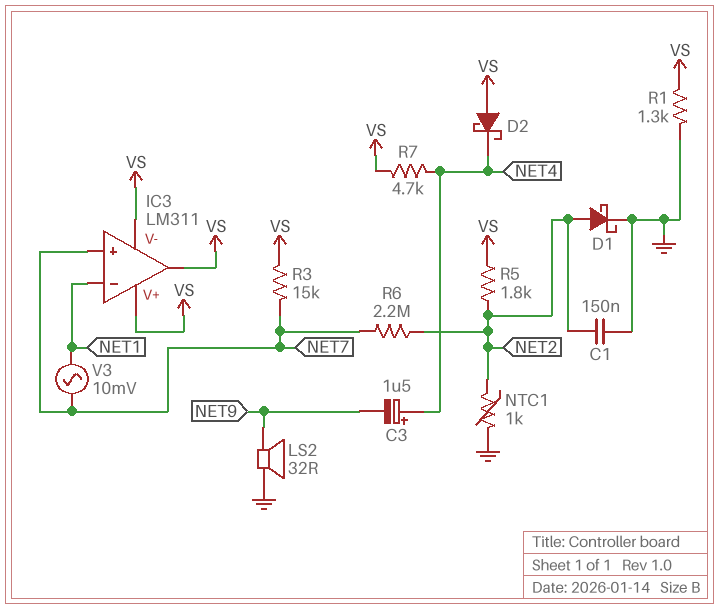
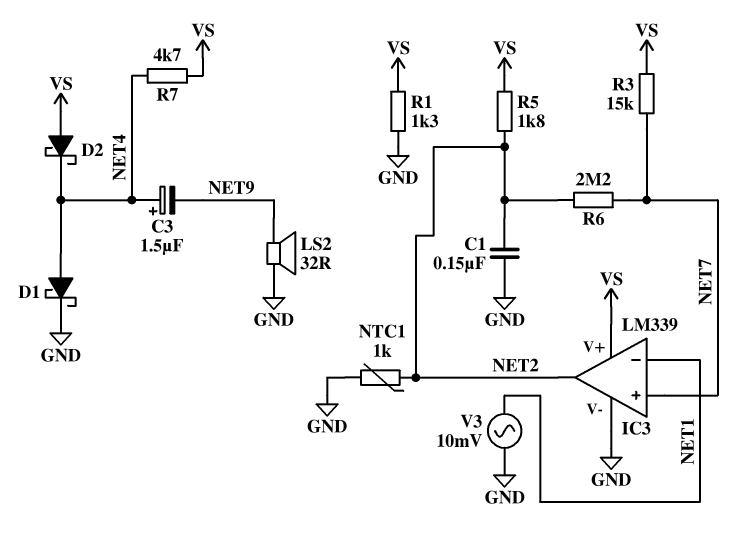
D1: schottky (A NET2, K GND) -> schottky (A NET4, K GND)
IC3: LM311 -> LM339
IC3 pin V-: VS -> GND
IC3 pin out: VS -> NET2
V3: AC 10mV (NET1, NET7) -> AC 10mV (GND, NET1)

